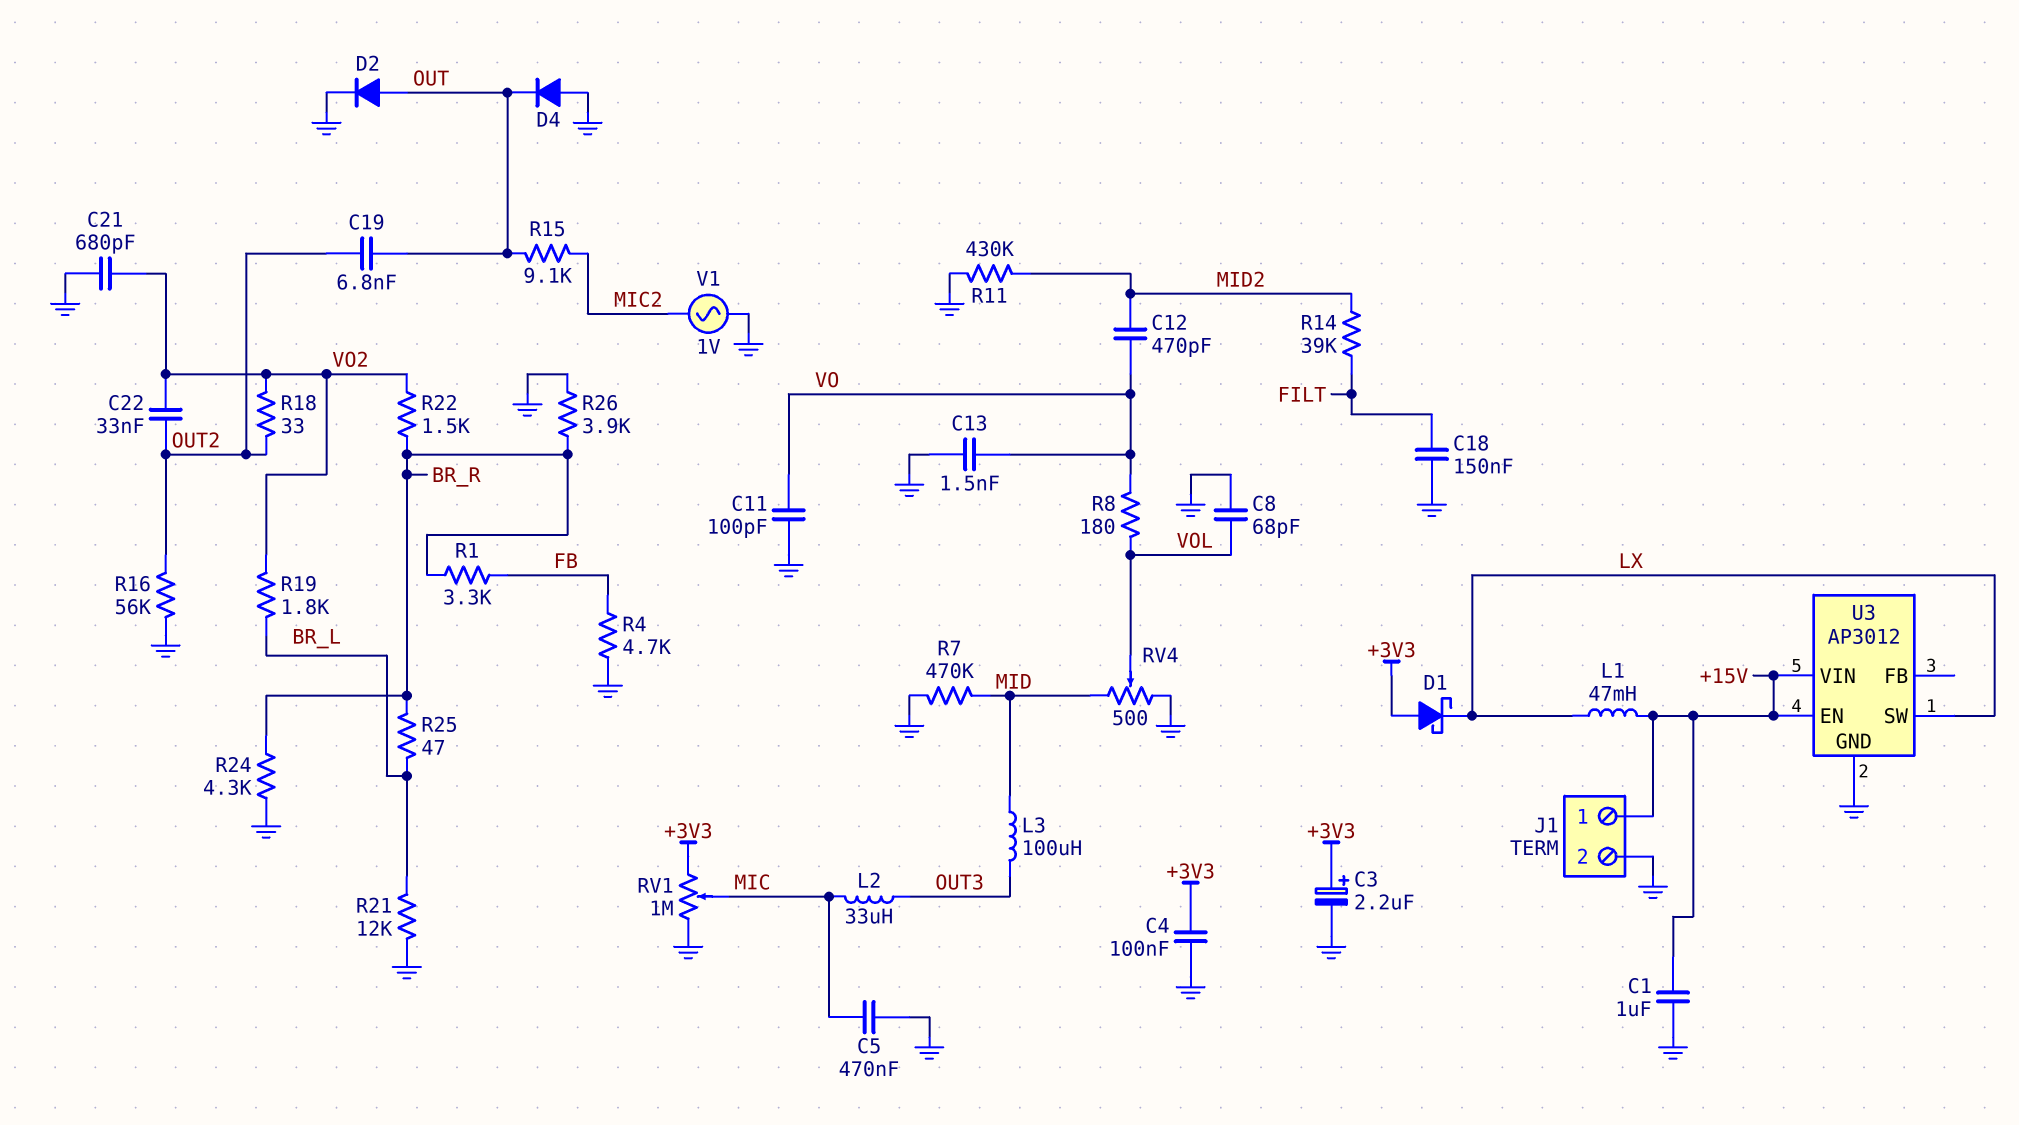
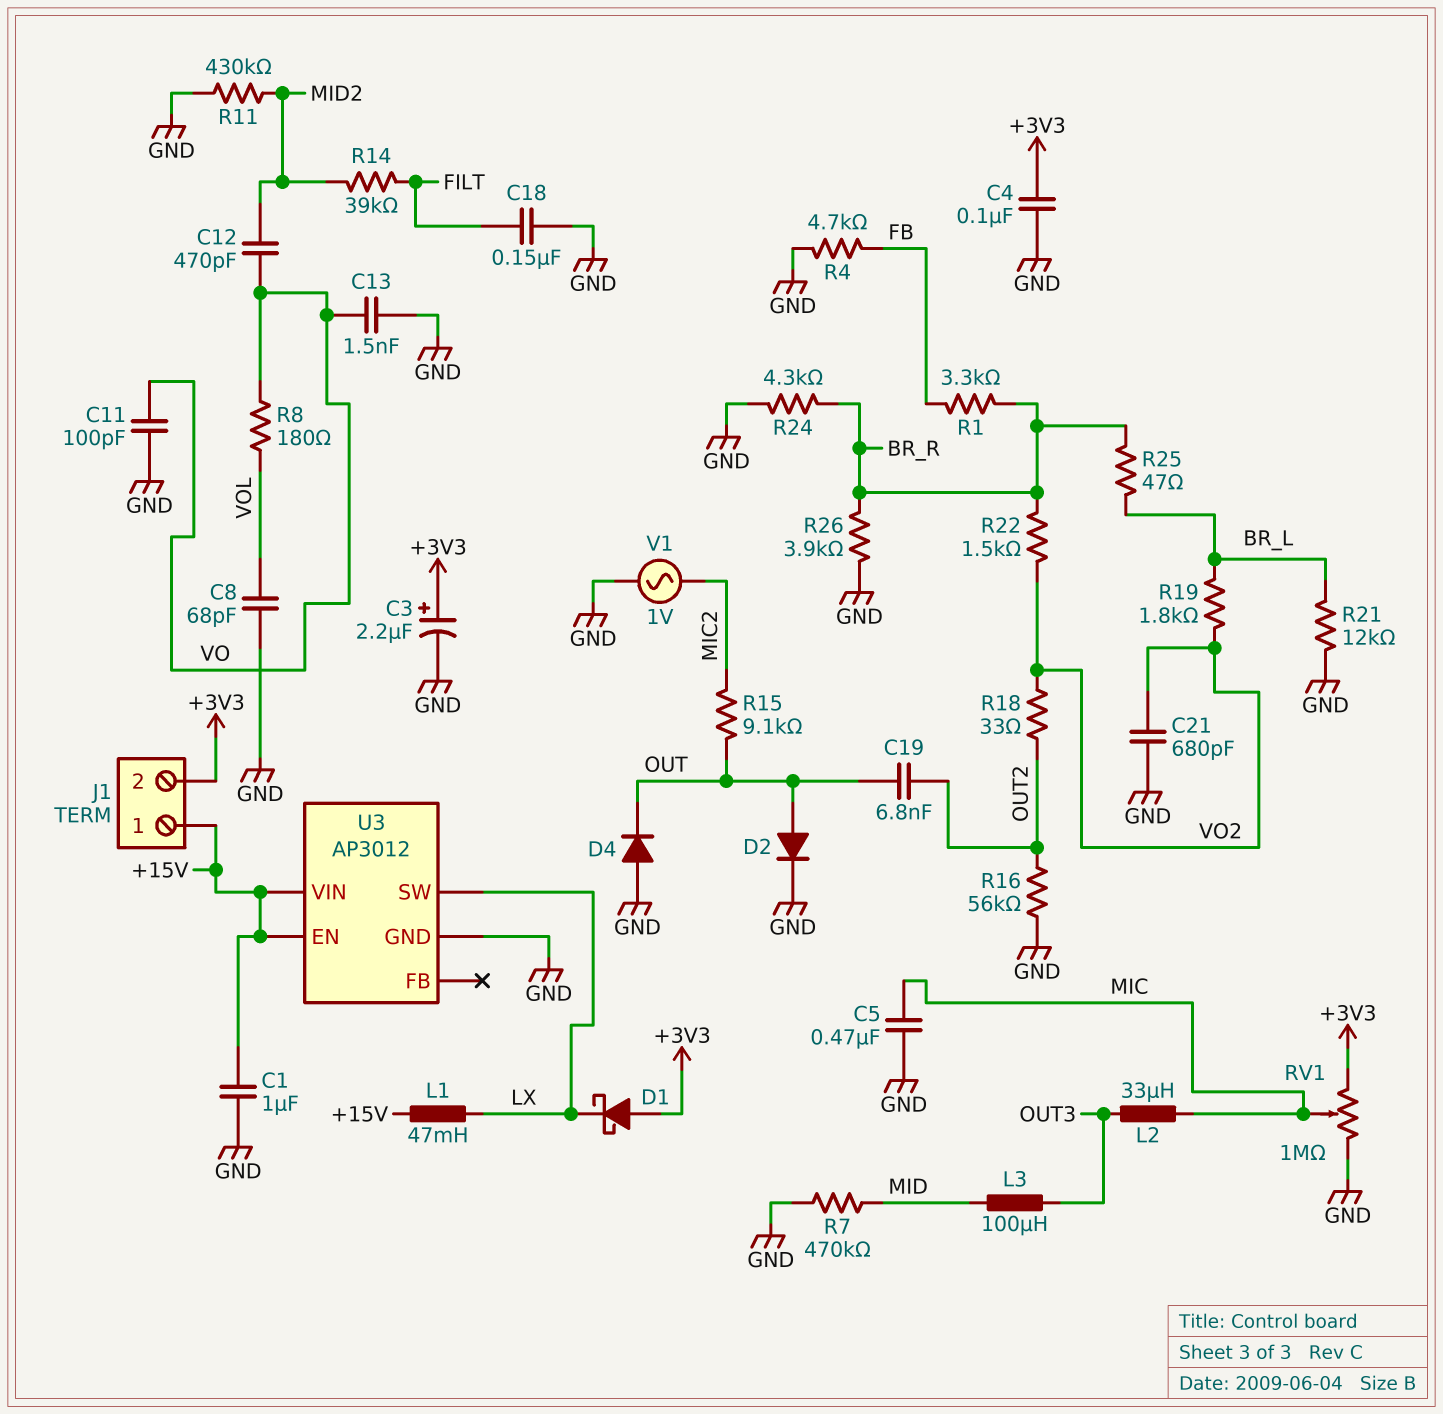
C22: 33nF (OUT2, VO2) -> none
J1 pin 2: GND -> +3V3
RV4: 500 (GND, MID, wiper VOL) -> none

